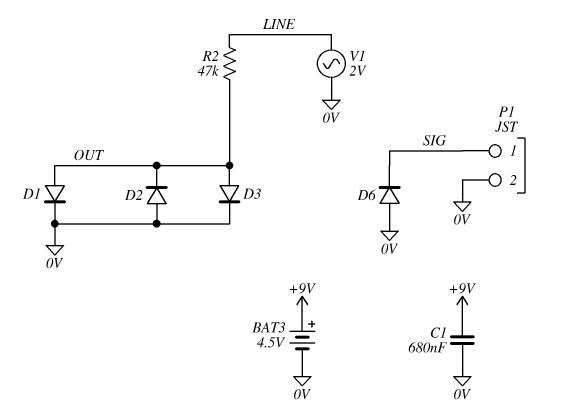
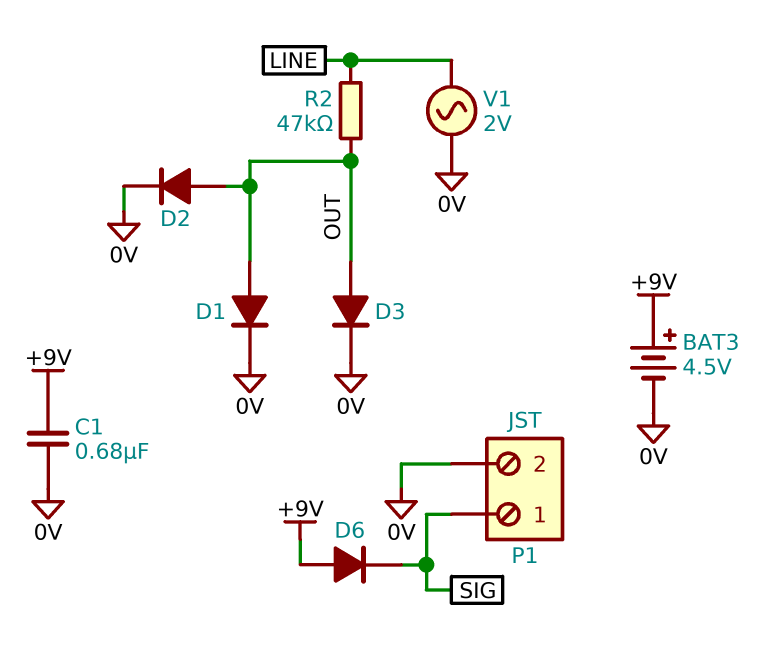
D2: diode (A 0V, K OUT) -> diode (A OUT, K 0V)
D6: diode (A 0V, K SIG) -> diode (A +9V, K SIG)

